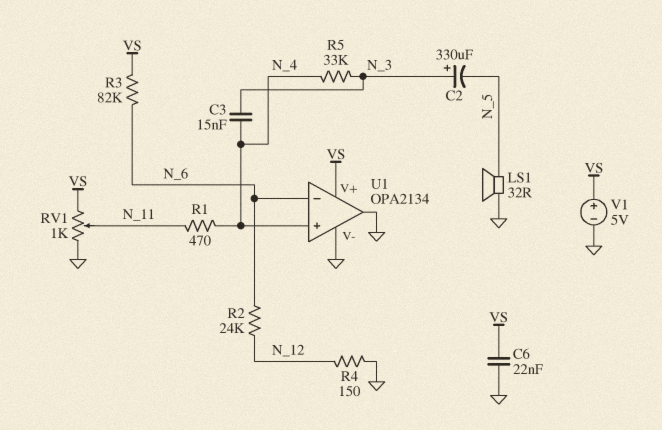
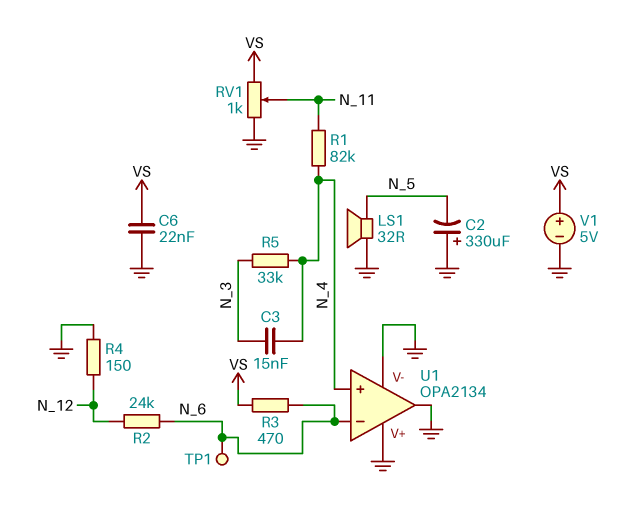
C2: 330uF (plus N_3, minus N_5) -> 330uF (plus GND, minus N_5)
R1: 470 (N_4, N_11) -> 82k (N_4, N_11)
R3: 82k (N_6, VS) -> 470 (N_6, VS)
TP1: none -> test point (N_6)
U1 pin V+: VS -> GND

